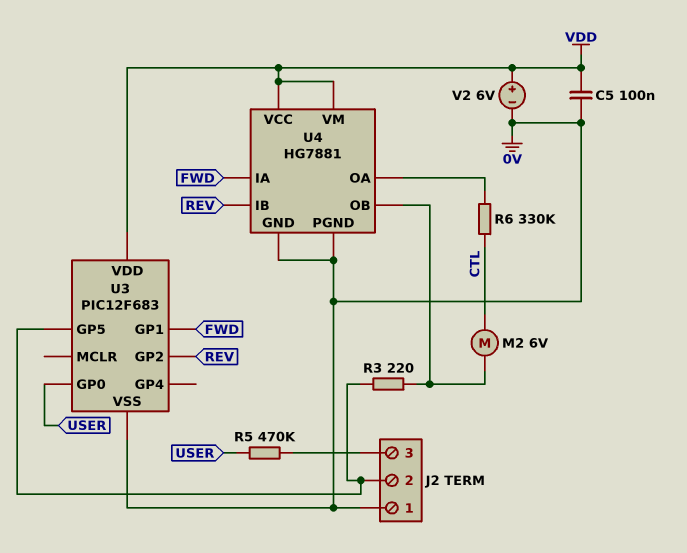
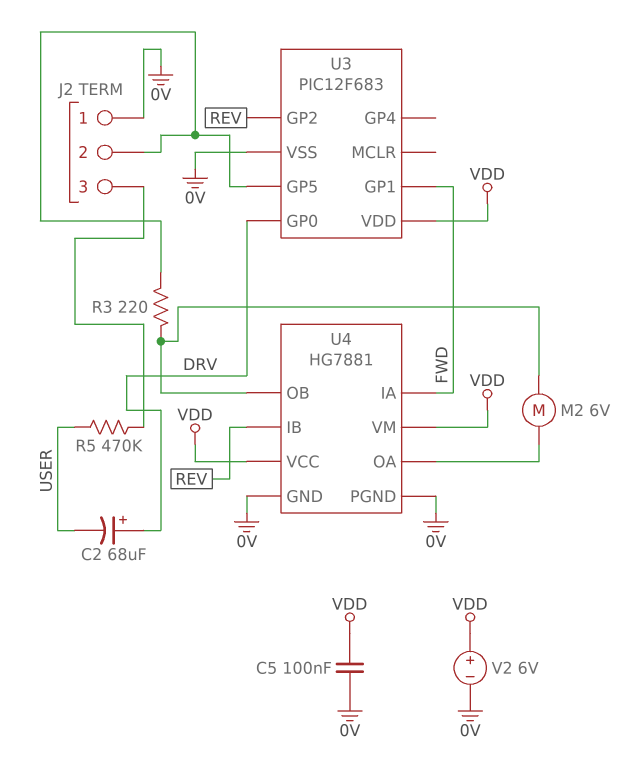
C2: none -> 68uF (plus DRV, minus USER)
M2: motor 6V (CTL, U4/OB) -> motor 6V (U4/OA, U4/OB)
R6: 330k (CTL, U4/OA) -> none
U3 pin GP0: USER -> DRV

